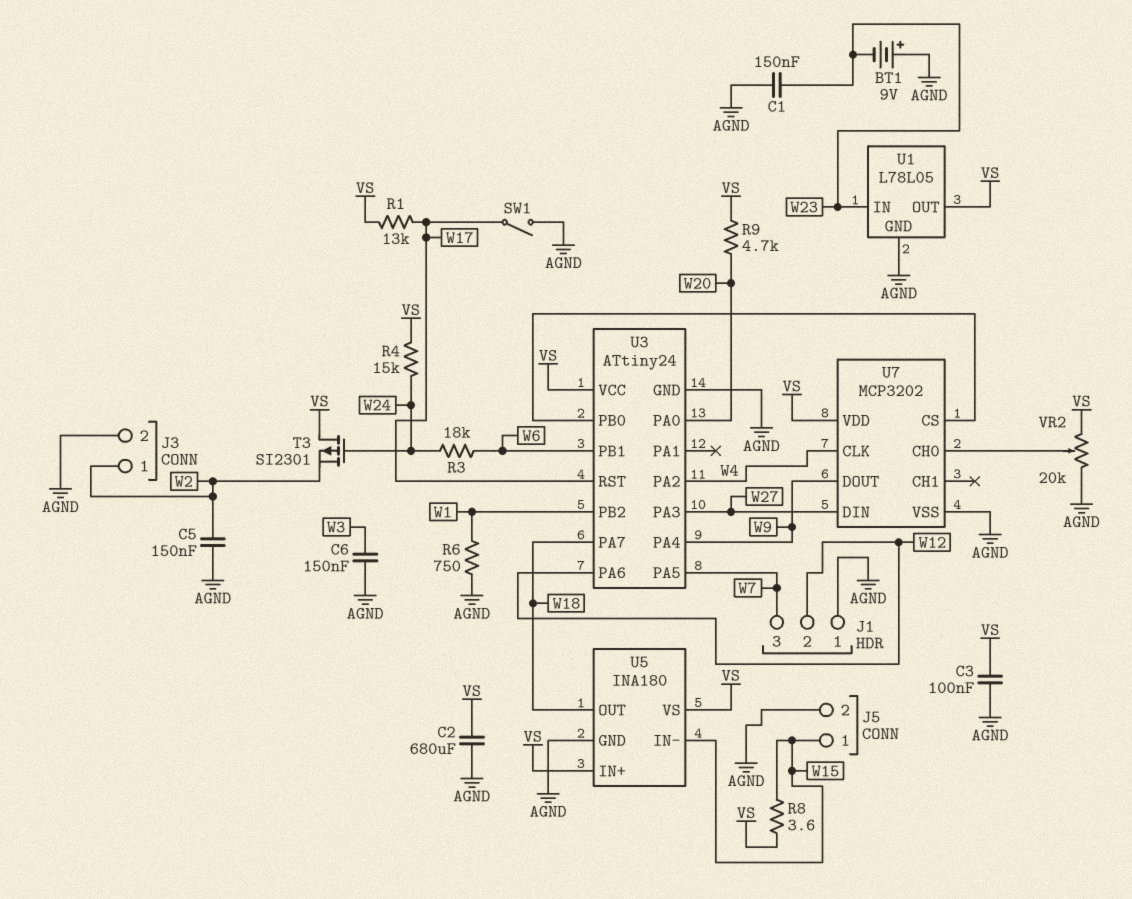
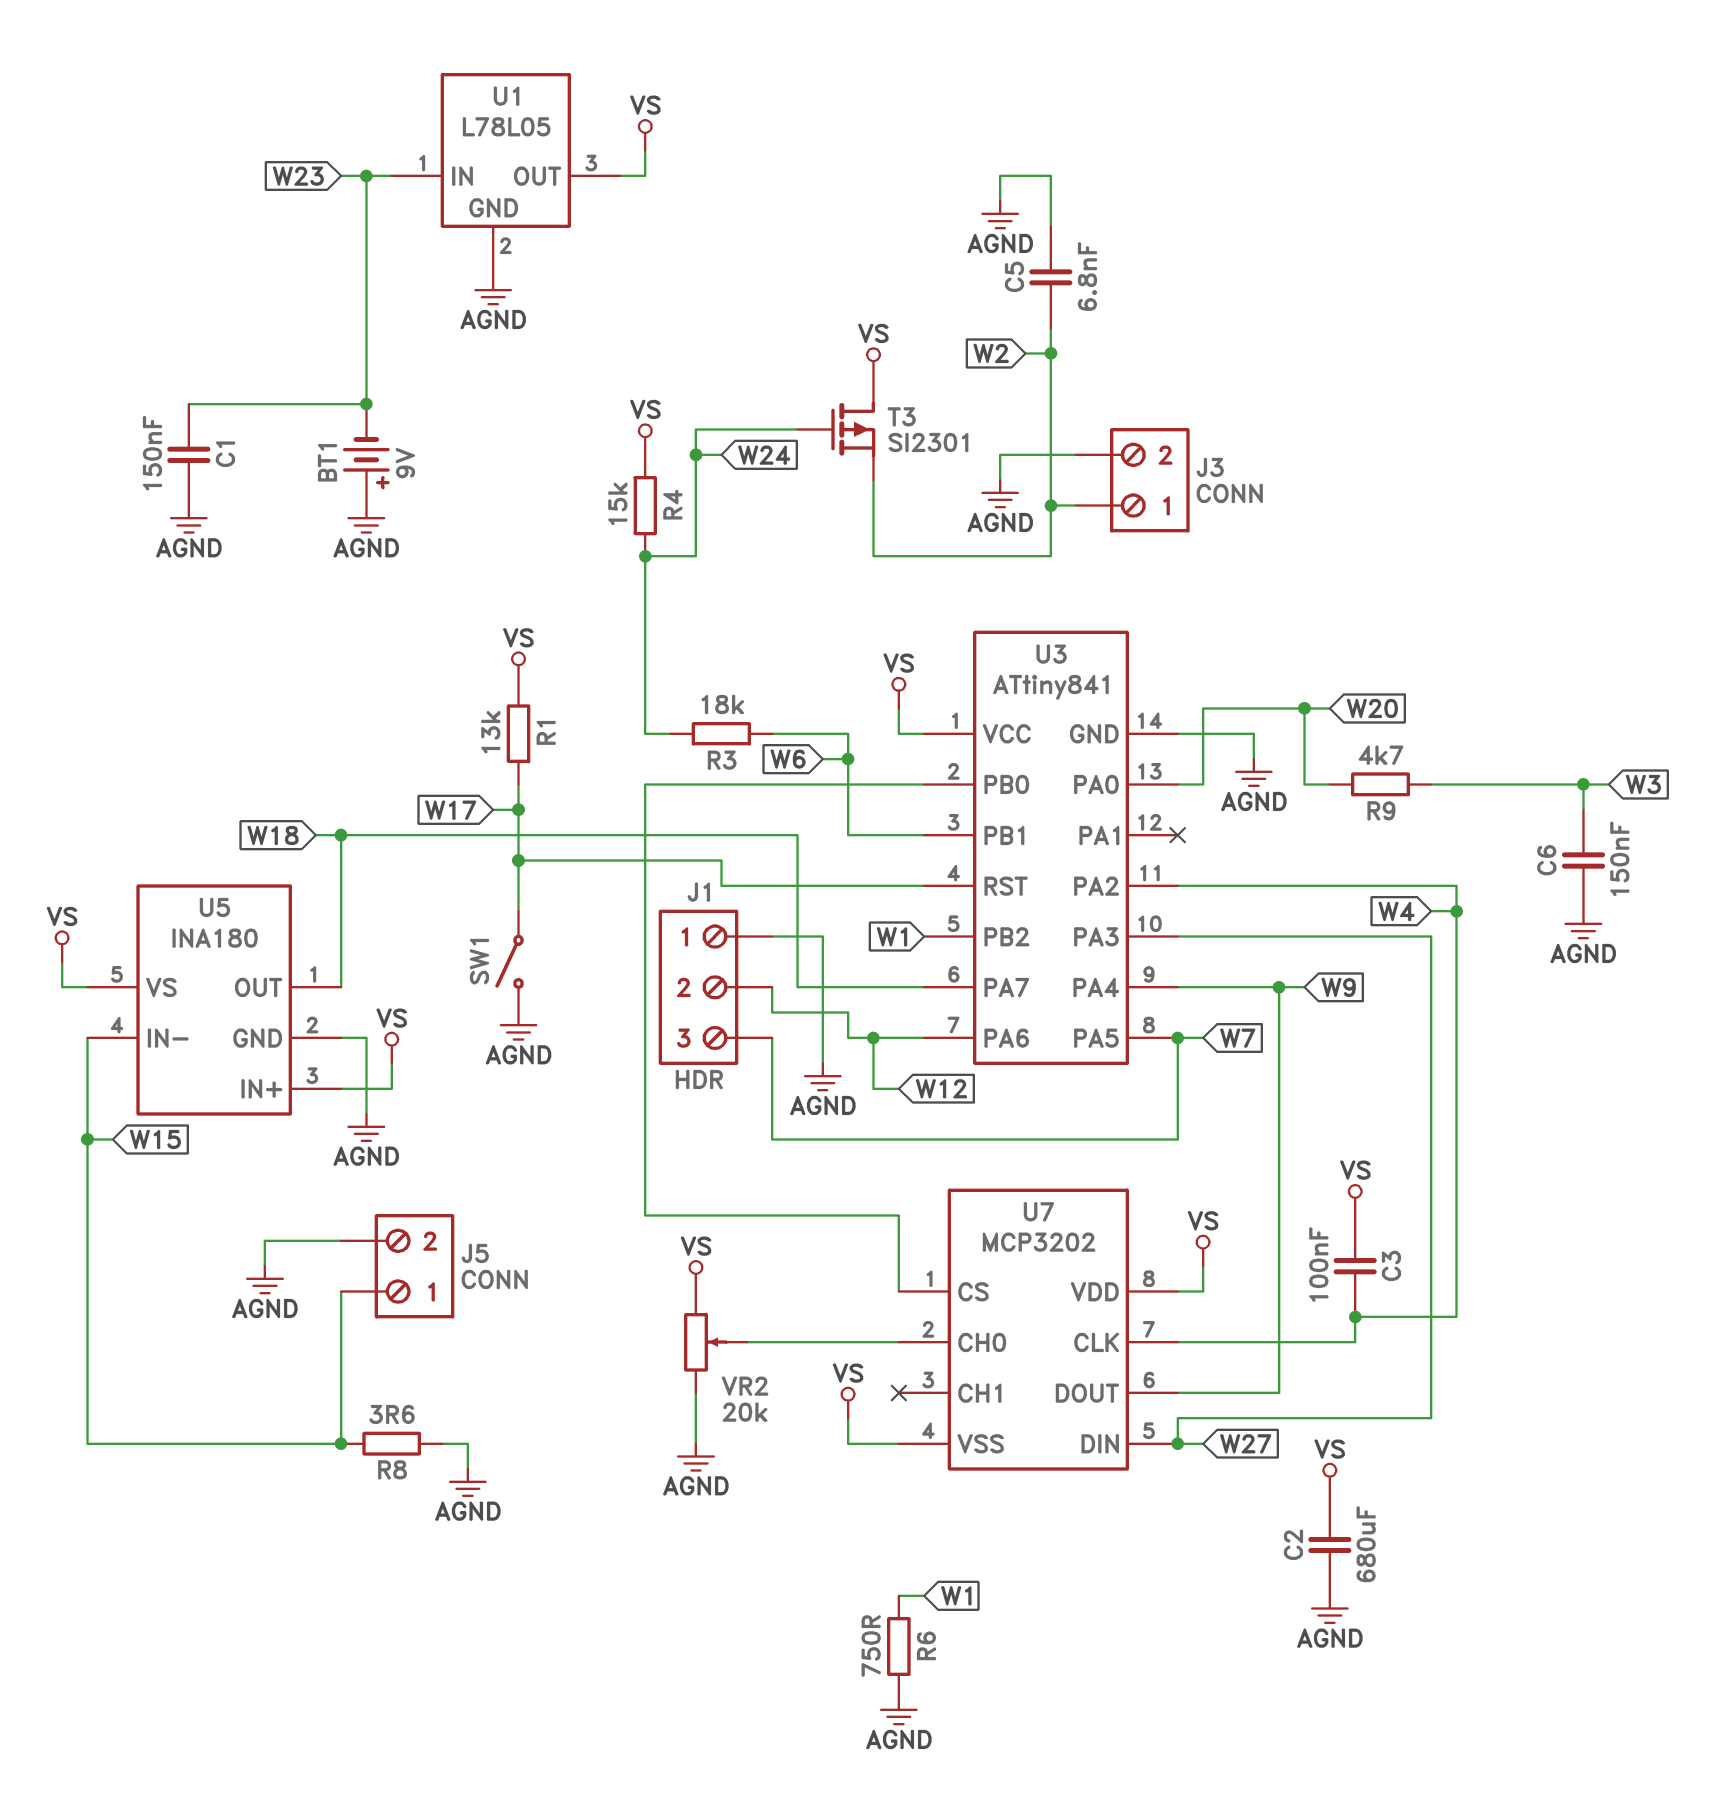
C3: 100nF (AGND, VS) -> 100nF (VS, W4)
C5: 150nF (AGND, W2) -> 6.8nF (AGND, W2)
R8: 3.6 (VS, W15) -> 3.6 (AGND, W15)
R9: 4.7k (VS, W20) -> 4.7k (W3, W20)
U3: ATtiny24 -> ATtiny841
U7 pin VSS: AGND -> VS

